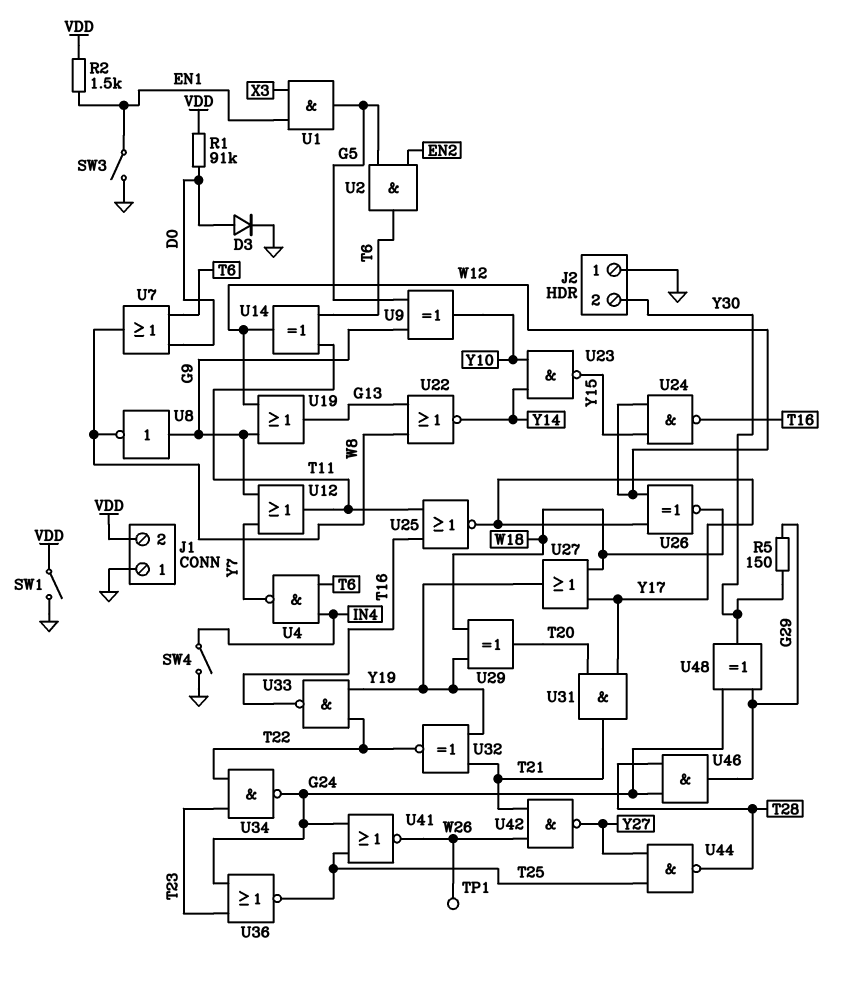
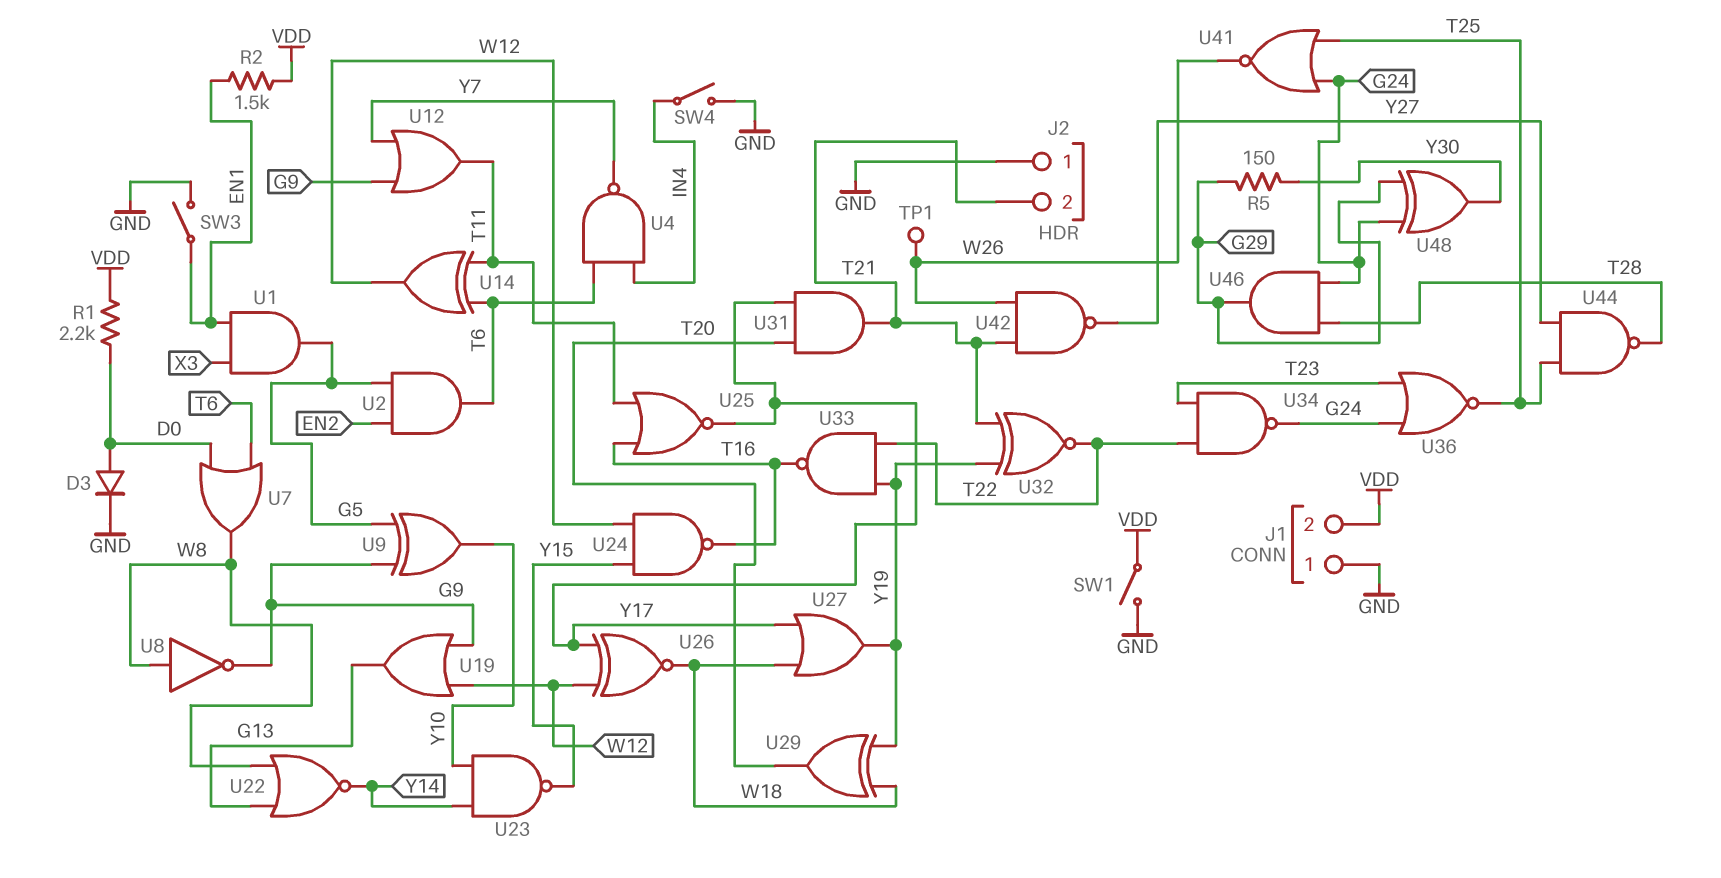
J2 pin 2: Y30 -> T21
R1: 91k (D0, VDD) -> 2.2k (D0, VDD)
U8: NOT (in G9, out W8) -> NOT (in W8, out G9)

